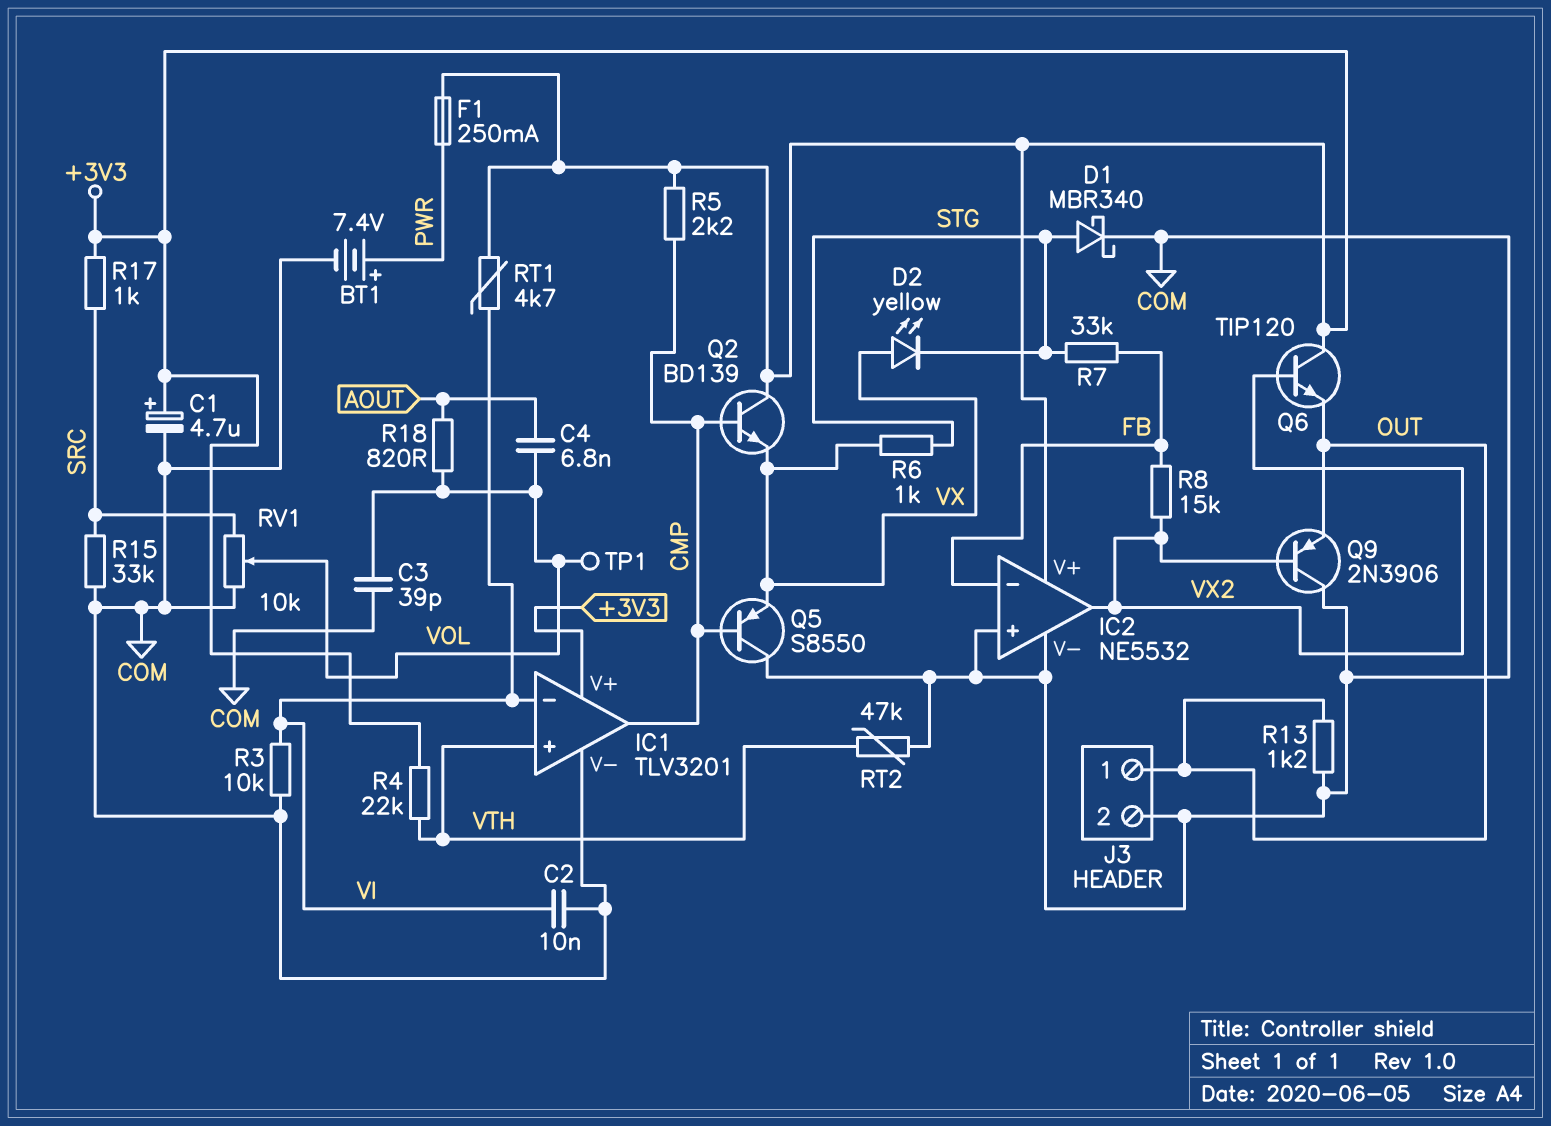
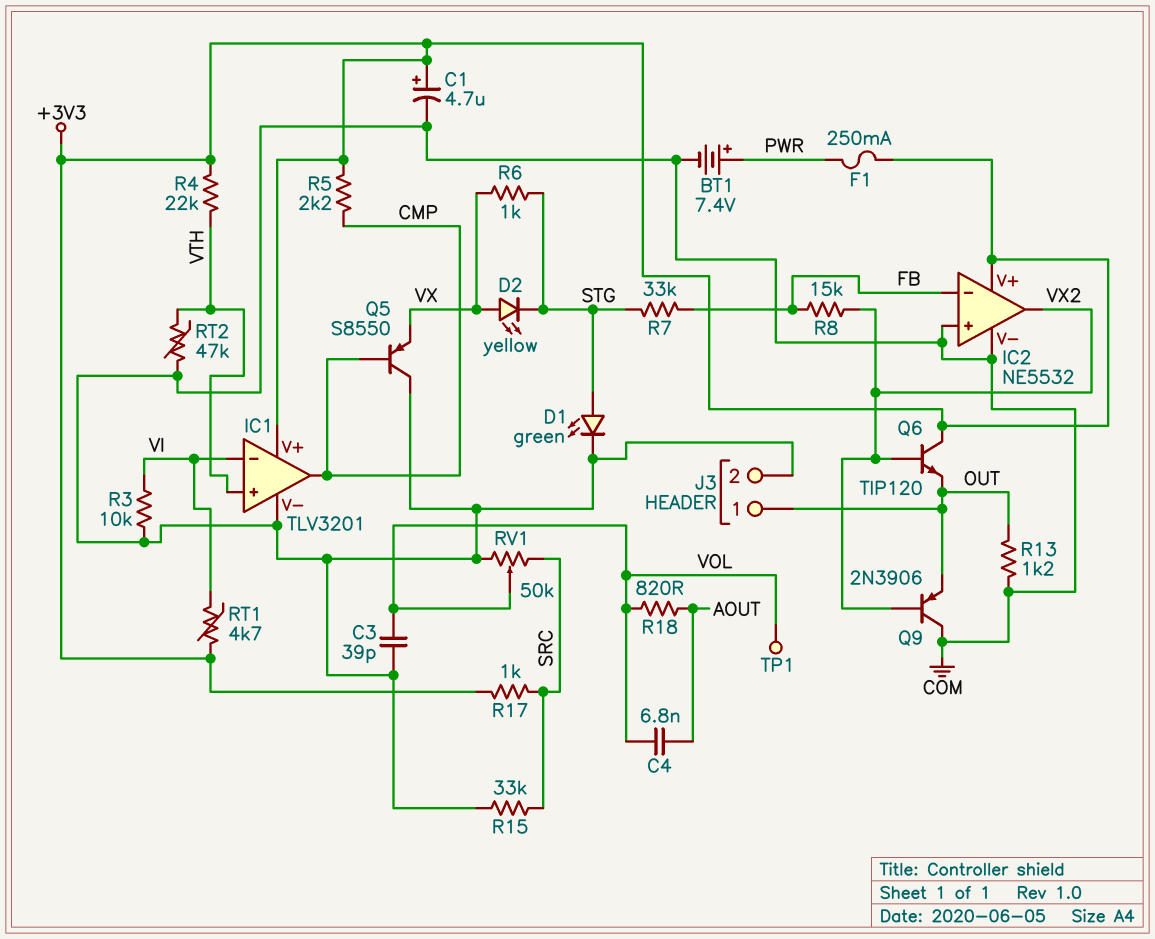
C2: 10nF (COM, VI) -> none
D1: schottky MBR340 (A STG, K COM) -> LED green (A STG, K COM)
Q2: NPN BD139 (B CMP, C +3V3, E VX) -> none
RV1: 10k (COM, SRC, wiper VOL) -> 50k (COM, SRC, wiper VOL)

